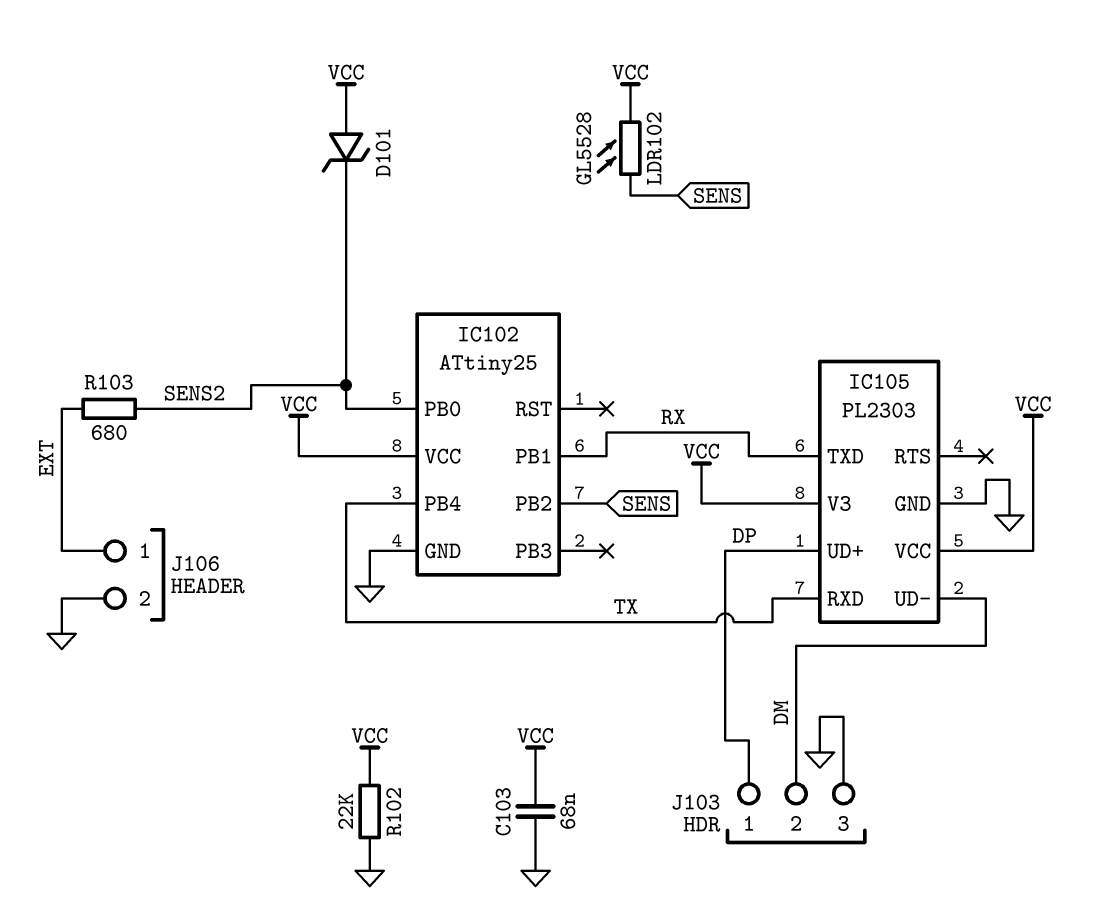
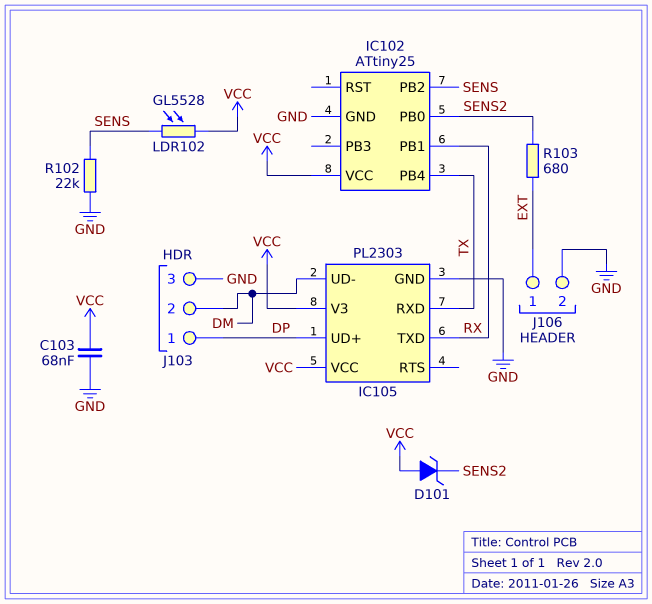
R102: 22k (GND, VCC) -> 22k (GND, SENS)

